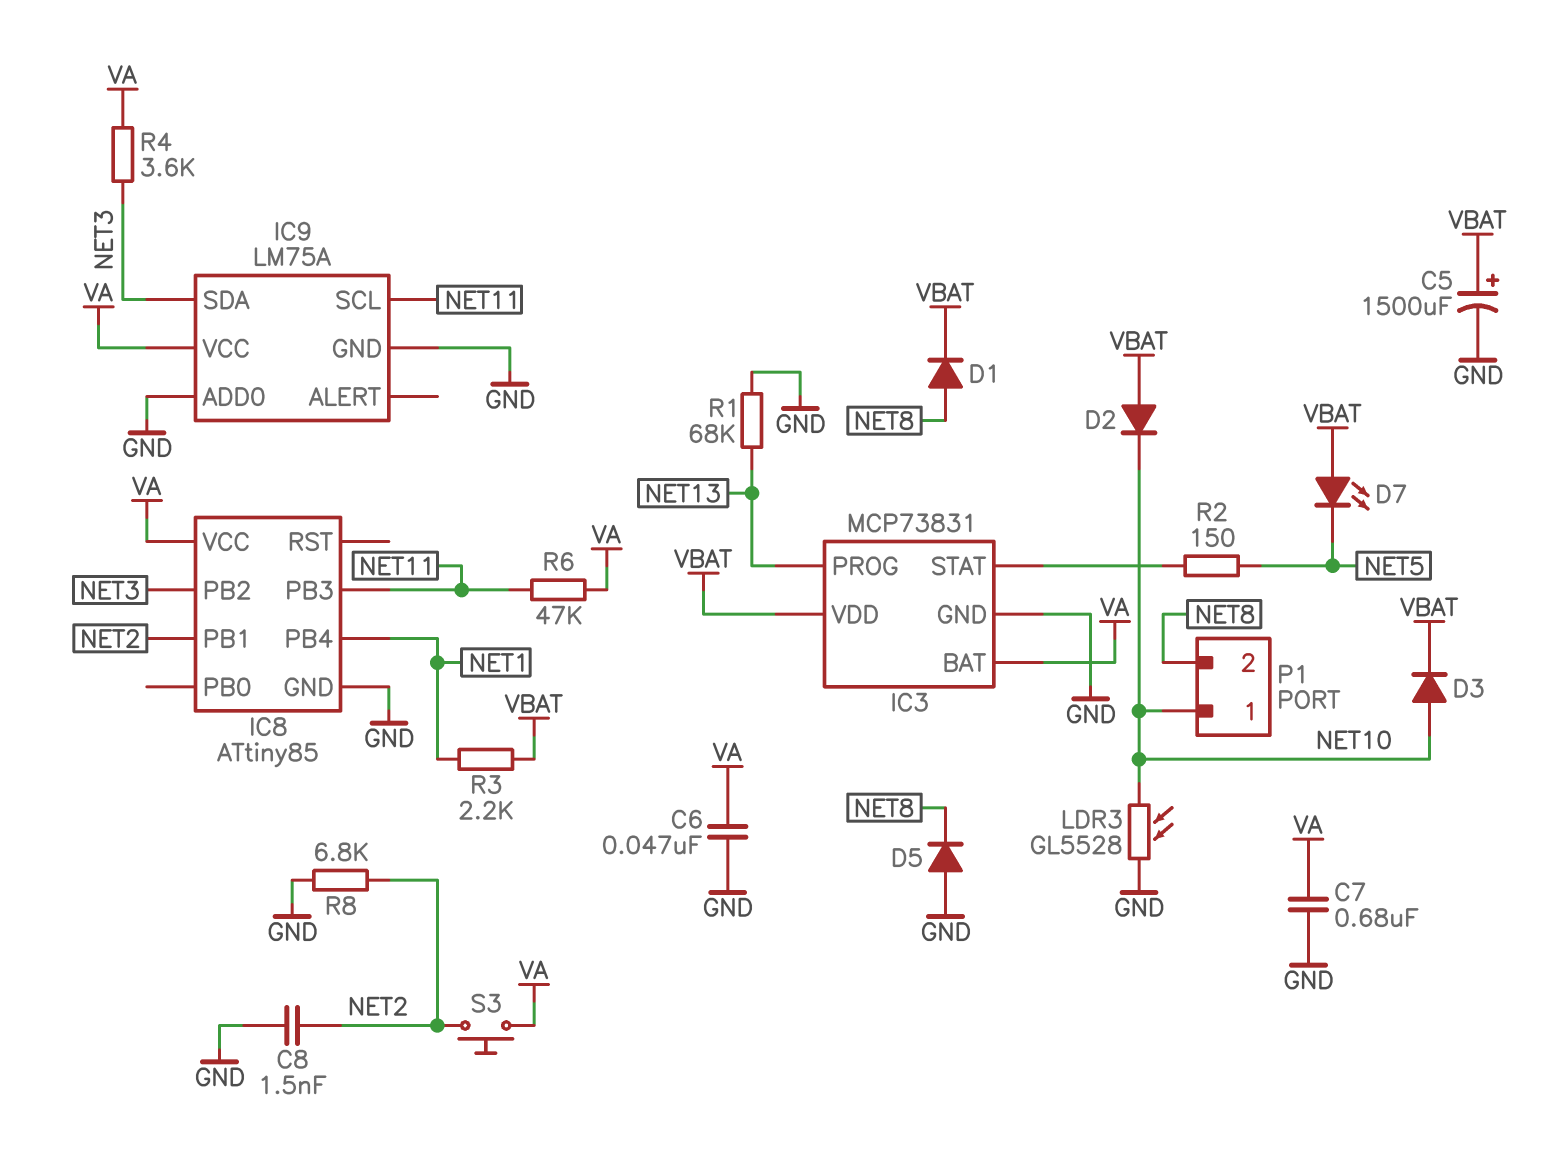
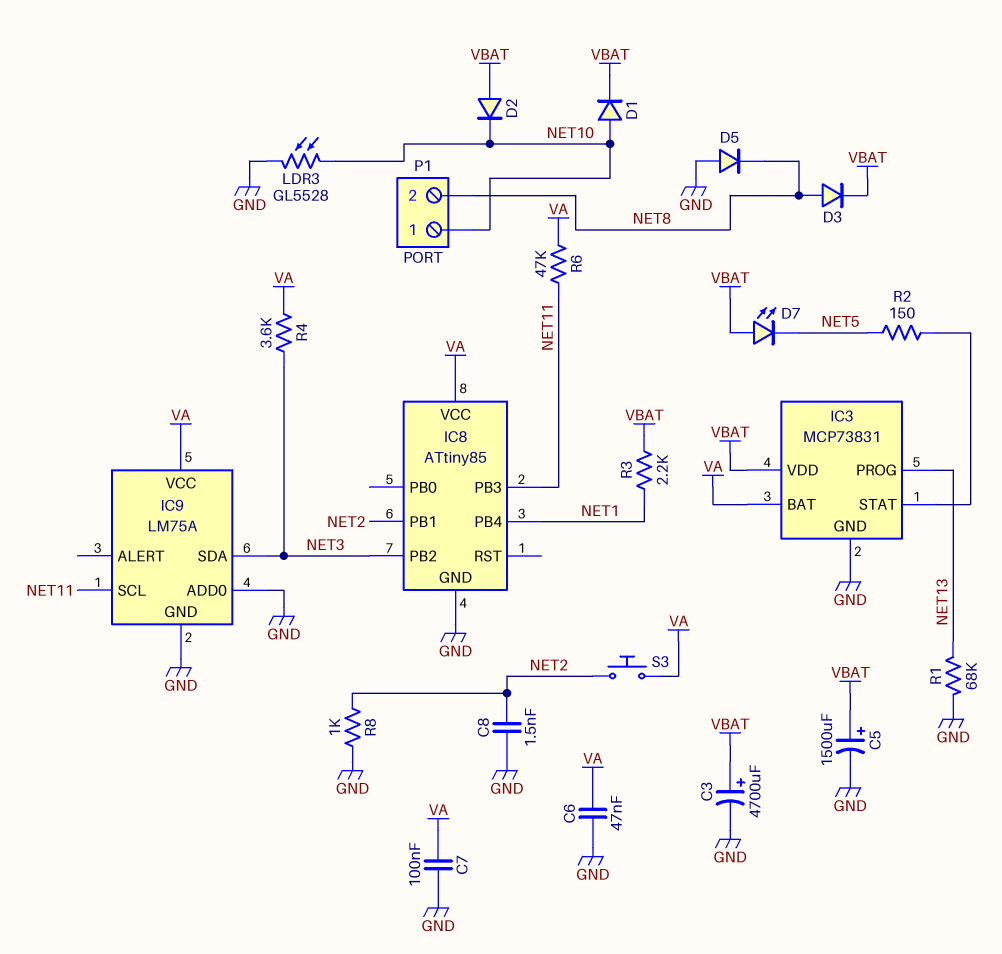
C3: none -> 4700uF (plus VBAT, minus GND)
C7: 680nF (GND, VA) -> 100nF (GND, VA)
D1: diode (A NET8, K VBAT) -> diode (A NET10, K VBAT)
D3: diode (A NET10, K VBAT) -> diode (A NET8, K VBAT)
R8: 6.8k (GND, NET2) -> 1k (GND, NET2)

